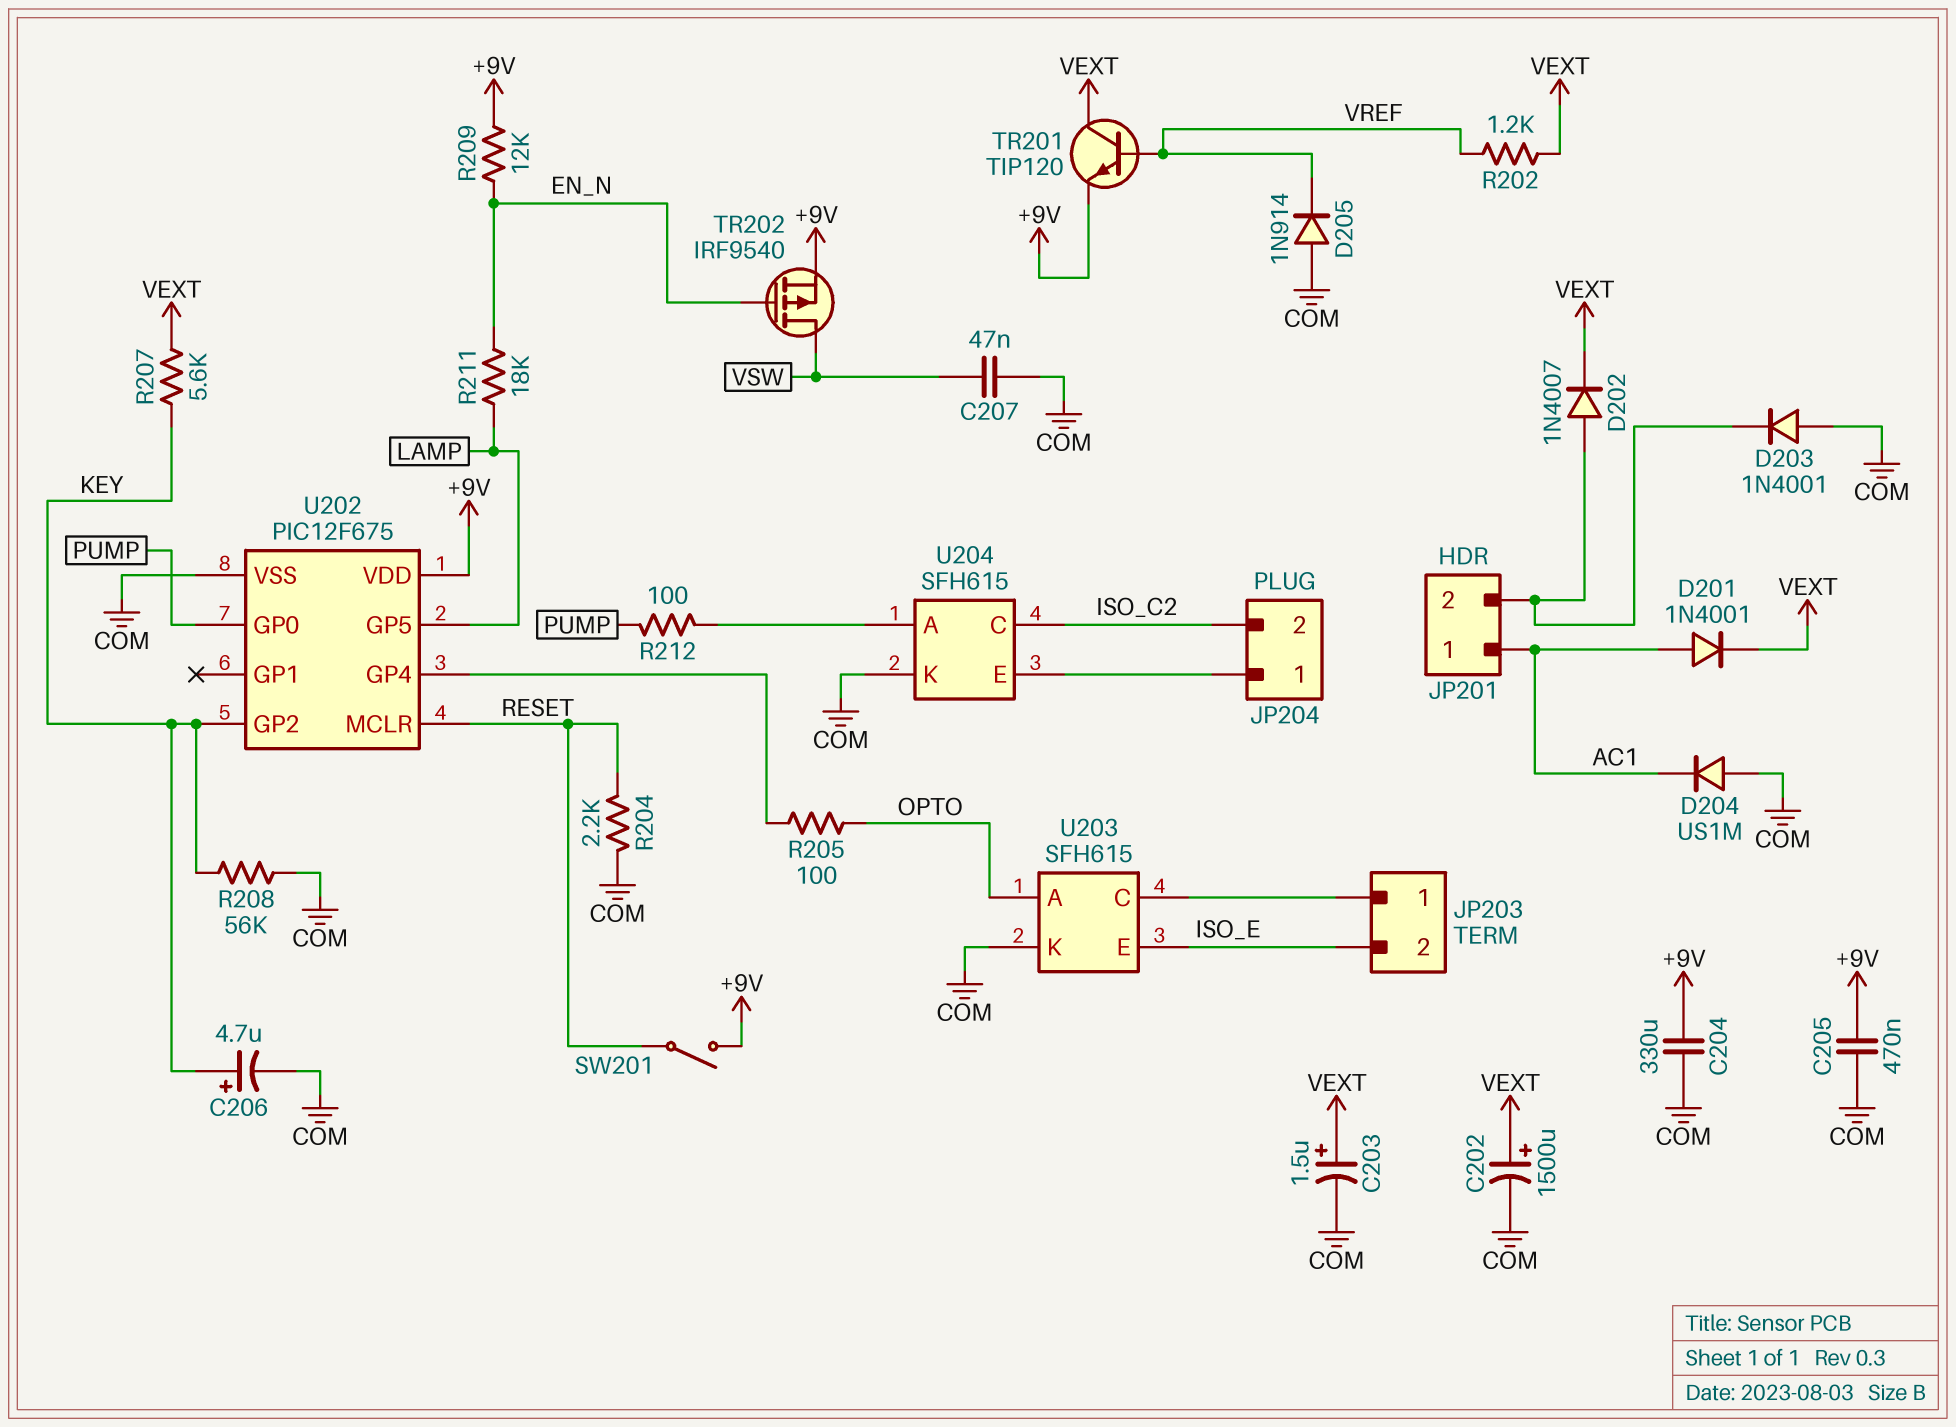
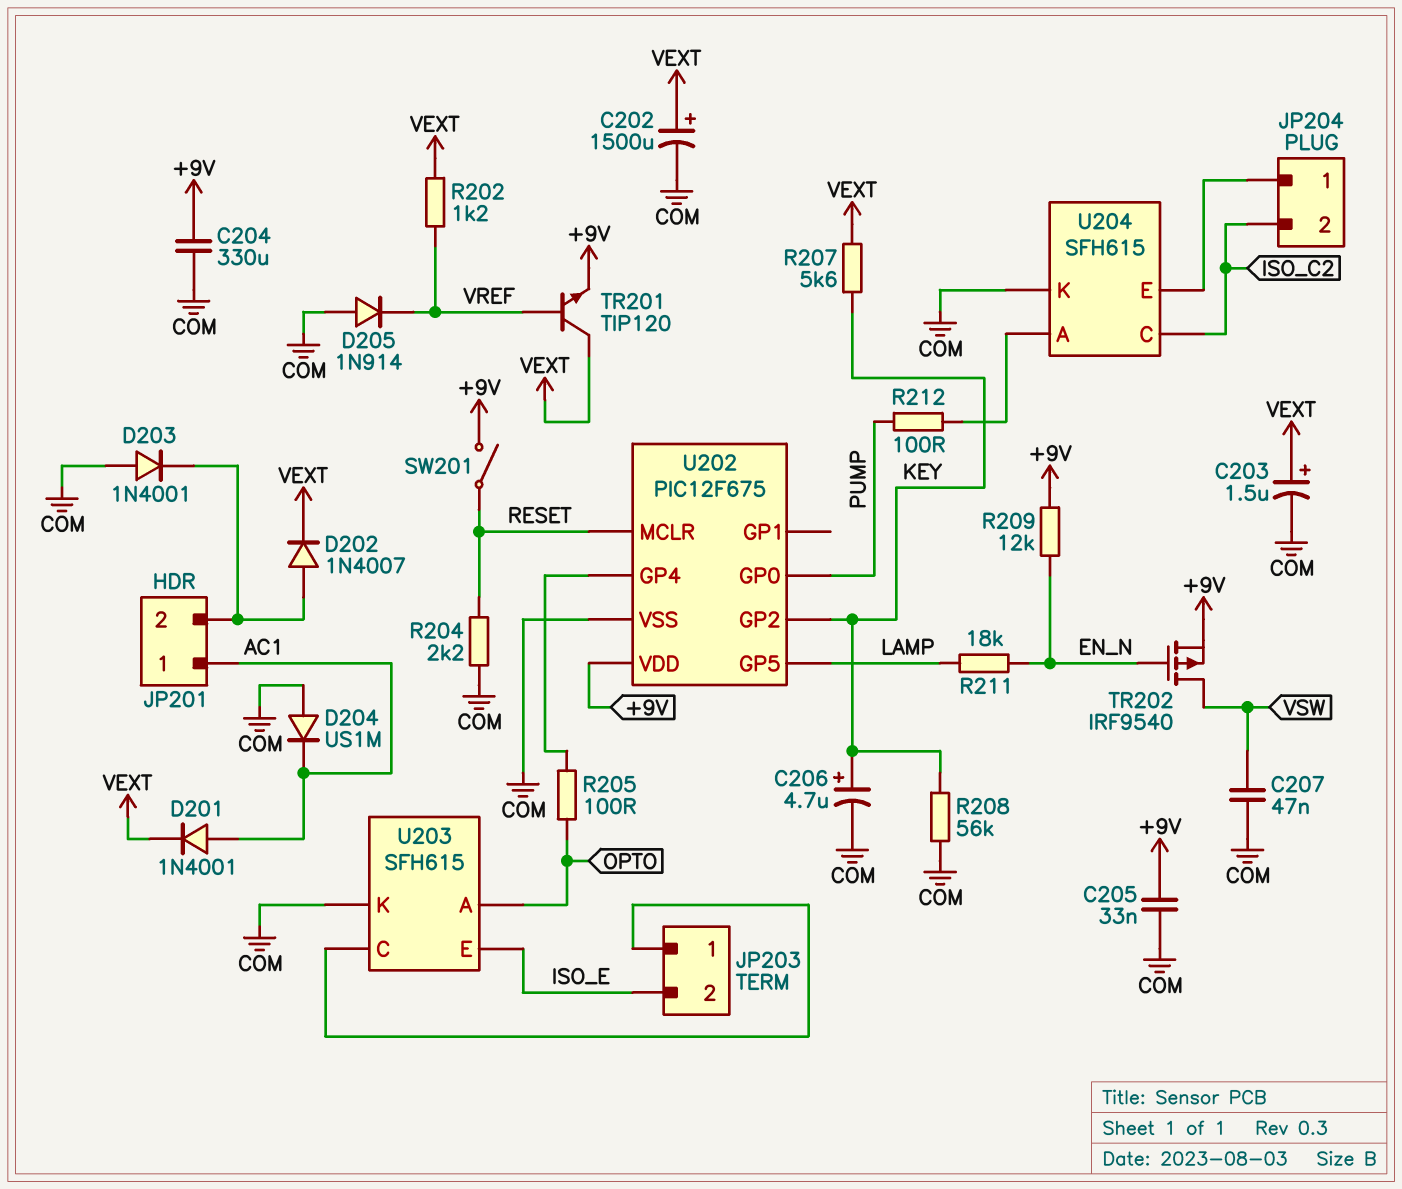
C205: 470nF (+9V, COM) -> 33nF (+9V, COM)

